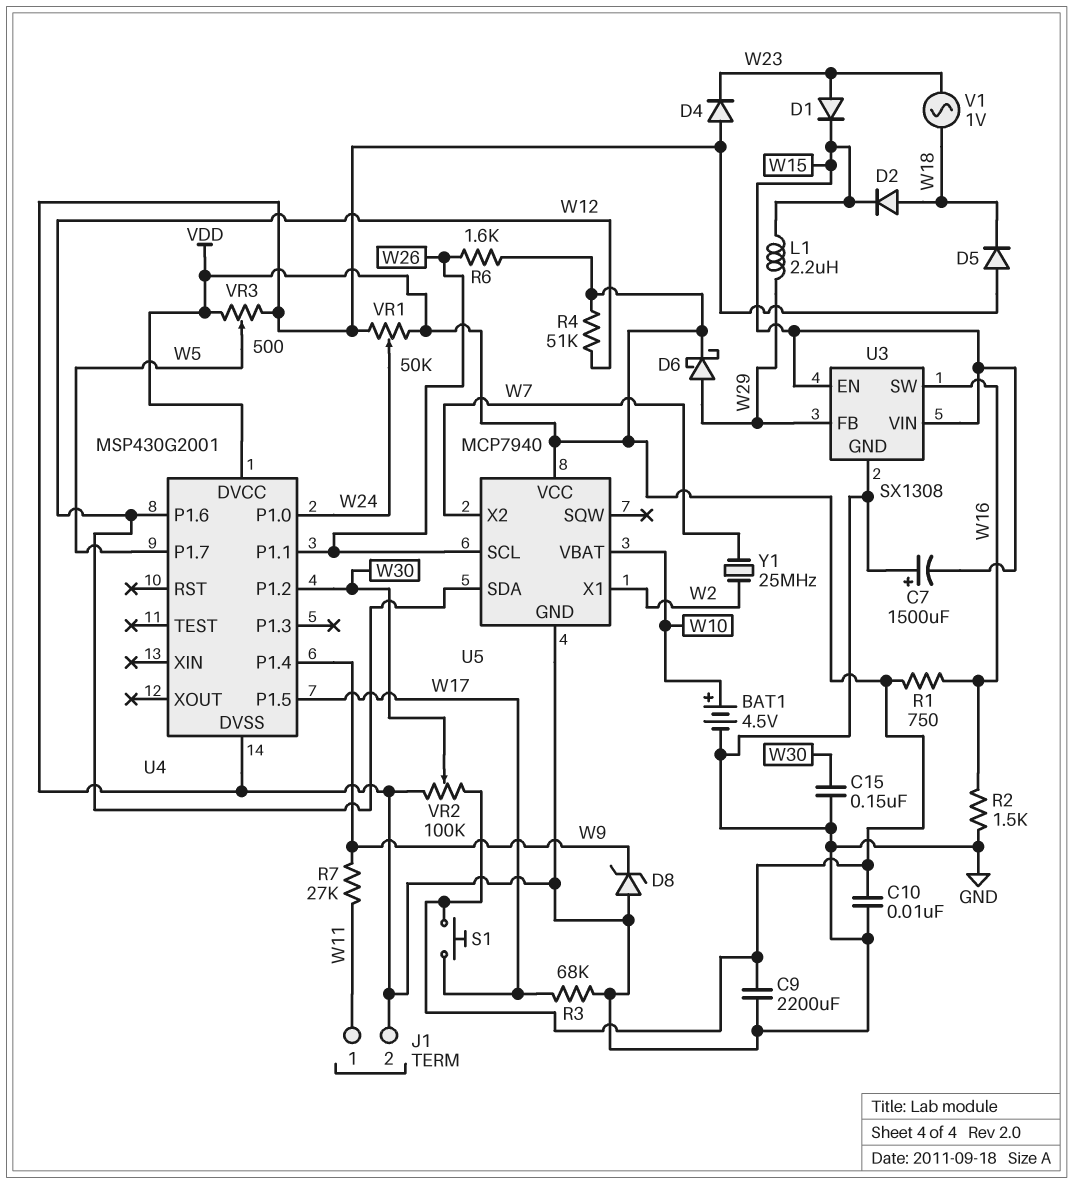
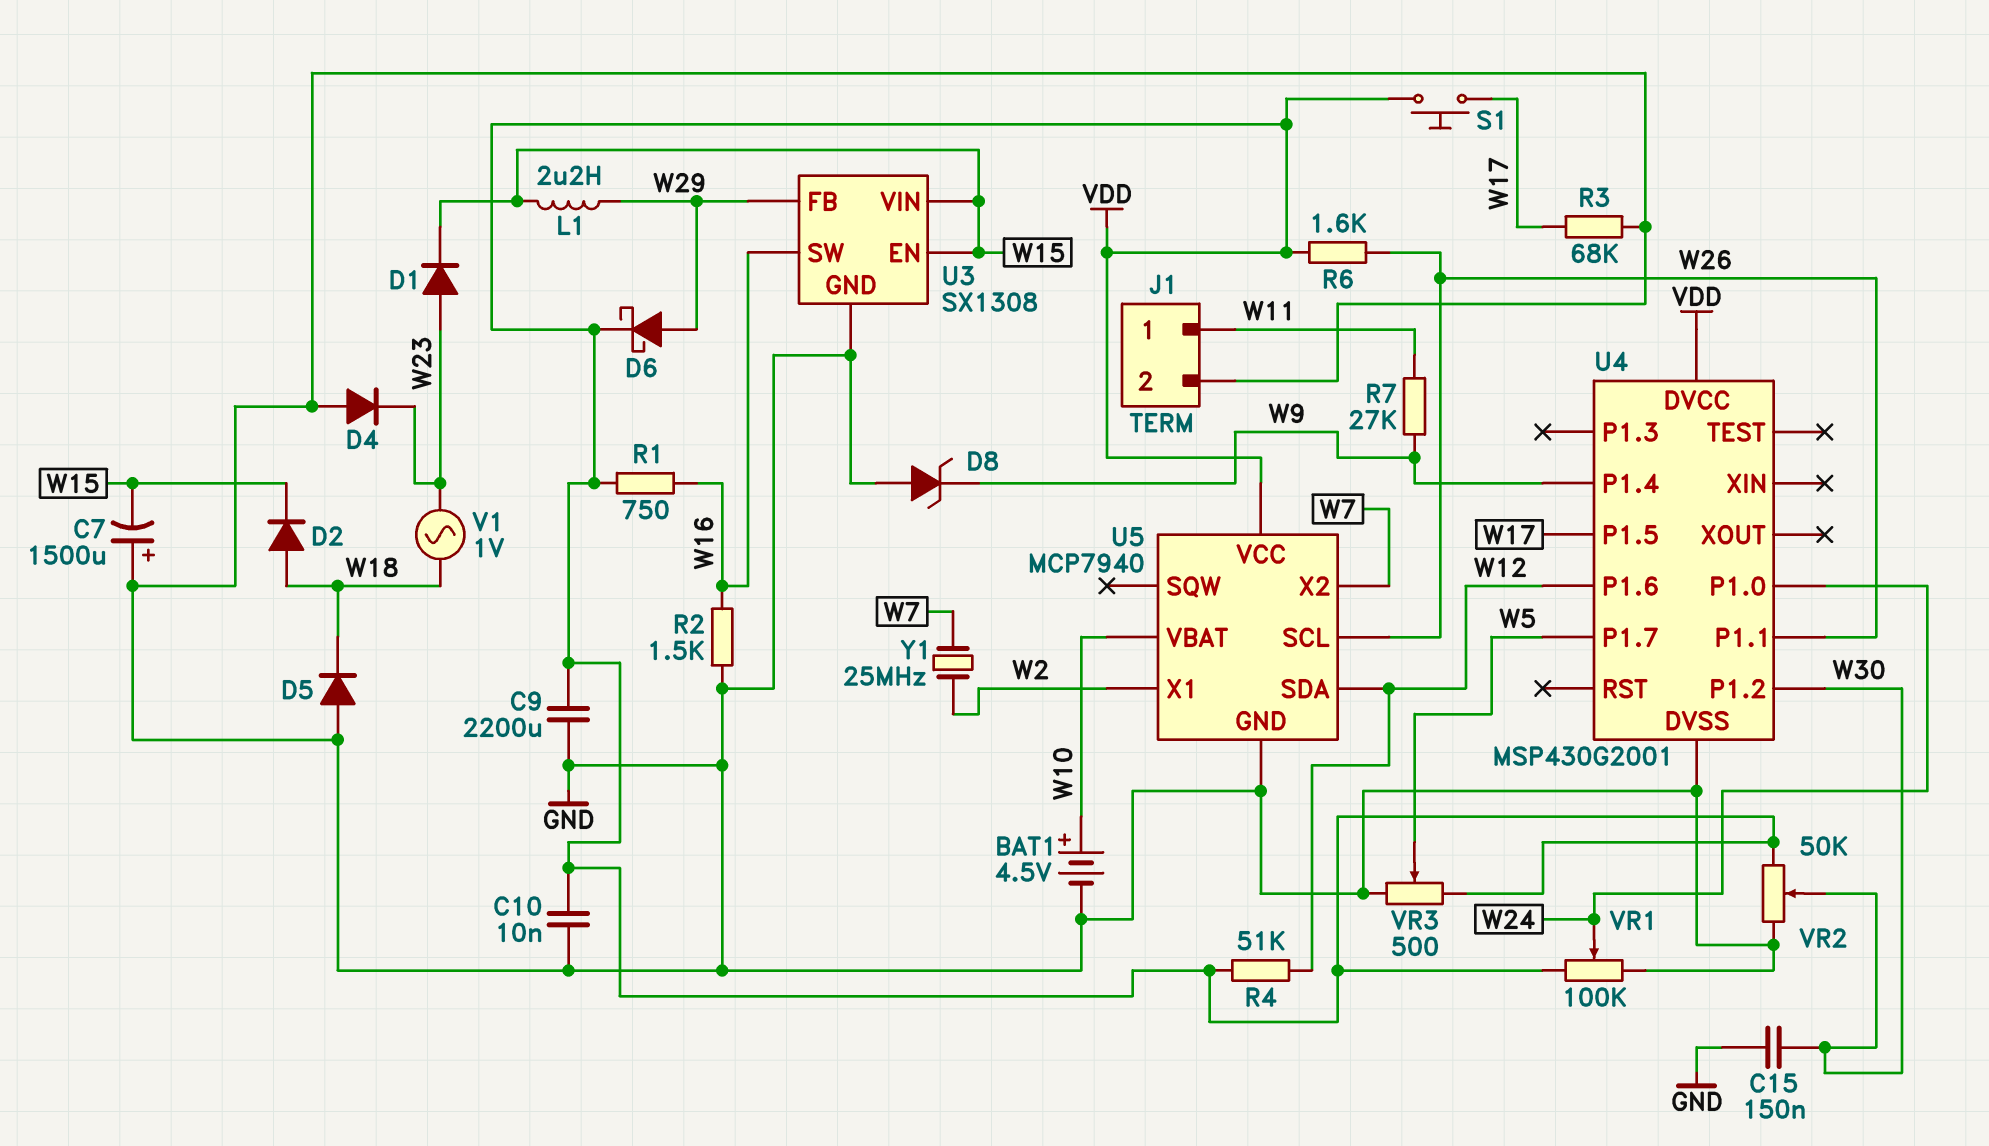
VR1: 50k (GND, VDD, wiper W24) -> 100k (GND, VDD, wiper W24)
VR2: 100k (GND, VDD, wiper W30) -> 50k (GND, VDD, wiper W30)

